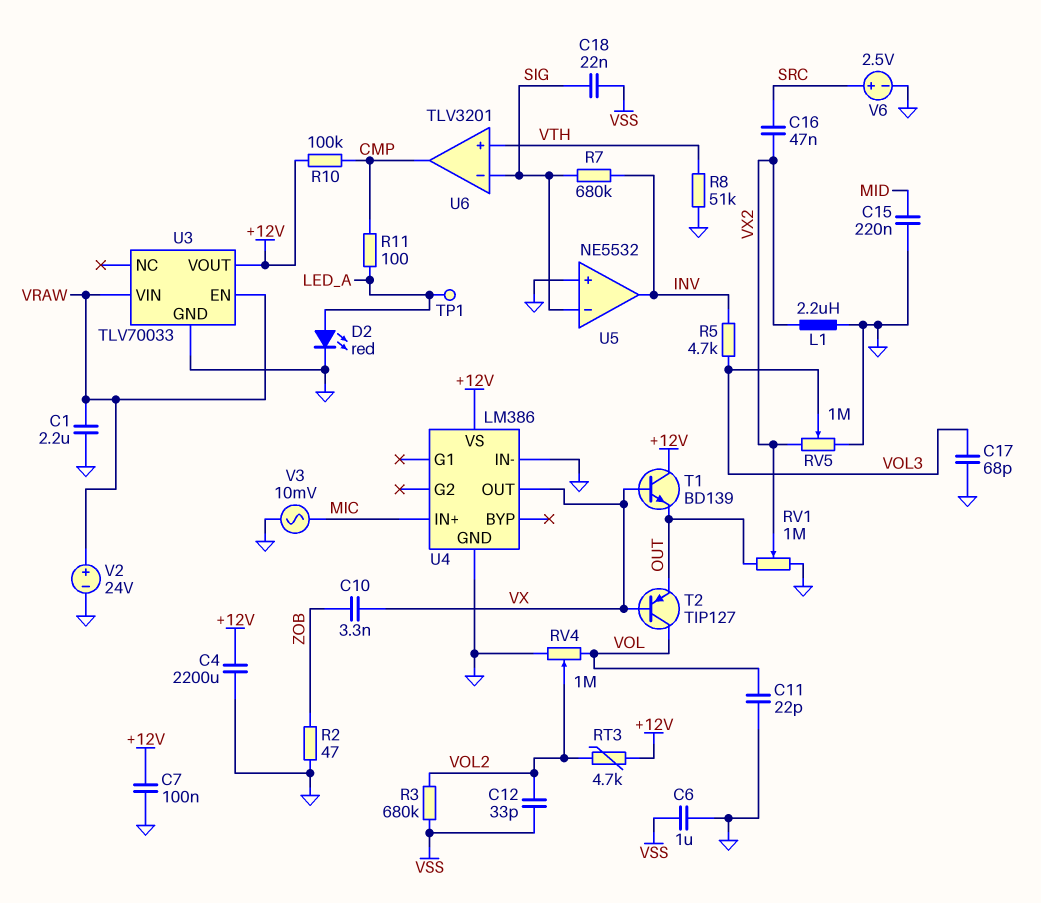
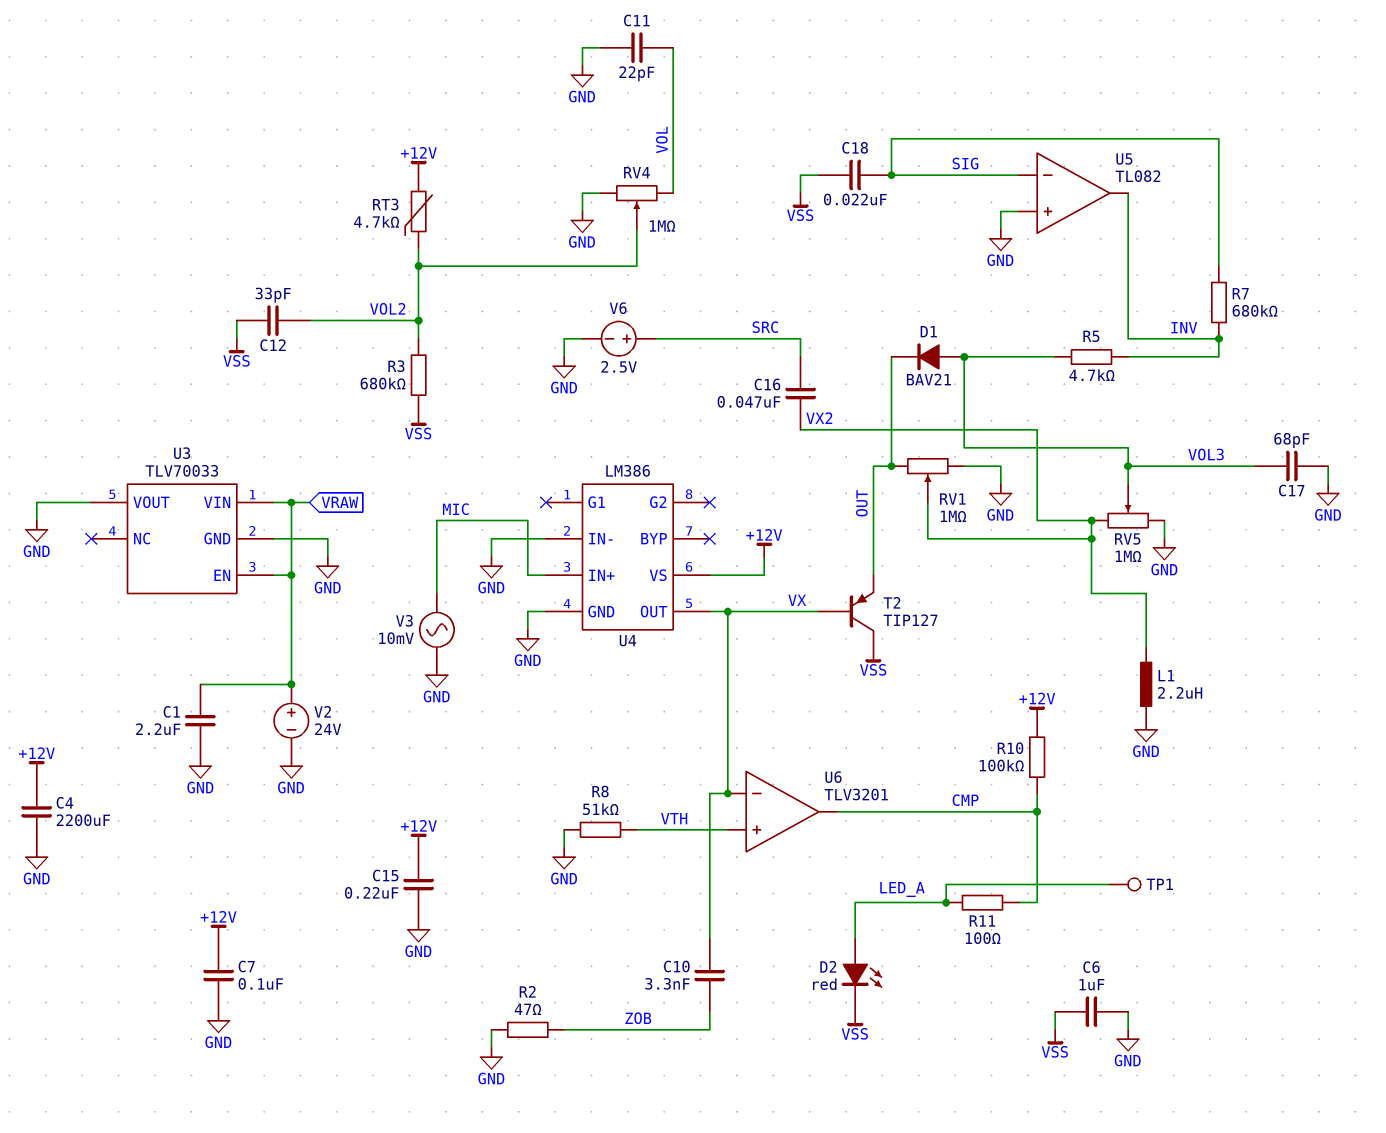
C15: 220nF (GND, MID) -> 220nF (+12V, GND)
D1: none -> diode BAV21 (A VOL3, K OUT)
D2: LED red (A LED_A, K GND) -> LED red (A LED_A, K VSS)
T1: NPN BD139 (B VX, C +12V, E OUT) -> none
T2: PNP TIP127 (B VX, C VOL, E OUT) -> PNP TIP127 (B VX, C VSS, E OUT)
U3 pin VOUT: +12V -> GND
U5: NE5532 -> TL082
U6 pin in-: SIG -> VX

